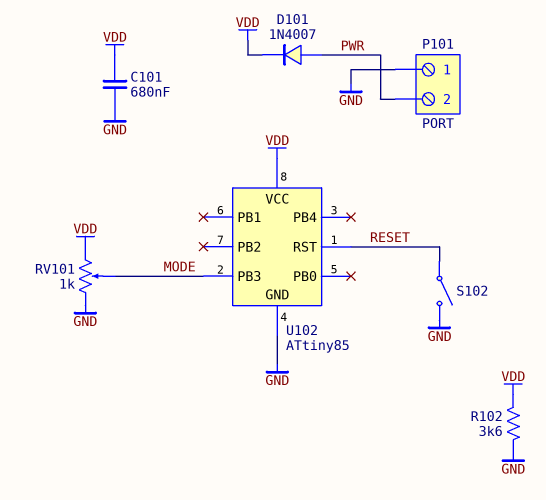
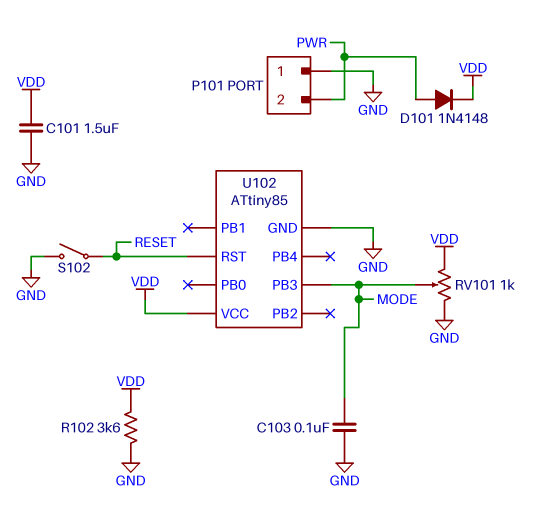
C101: 680nF (GND, VDD) -> 1.5uF (GND, VDD)
C103: none -> 100nF (GND, MODE)
D101: diode 1N4007 (A PWR, K VDD) -> diode 1N4148 (A PWR, K VDD)

